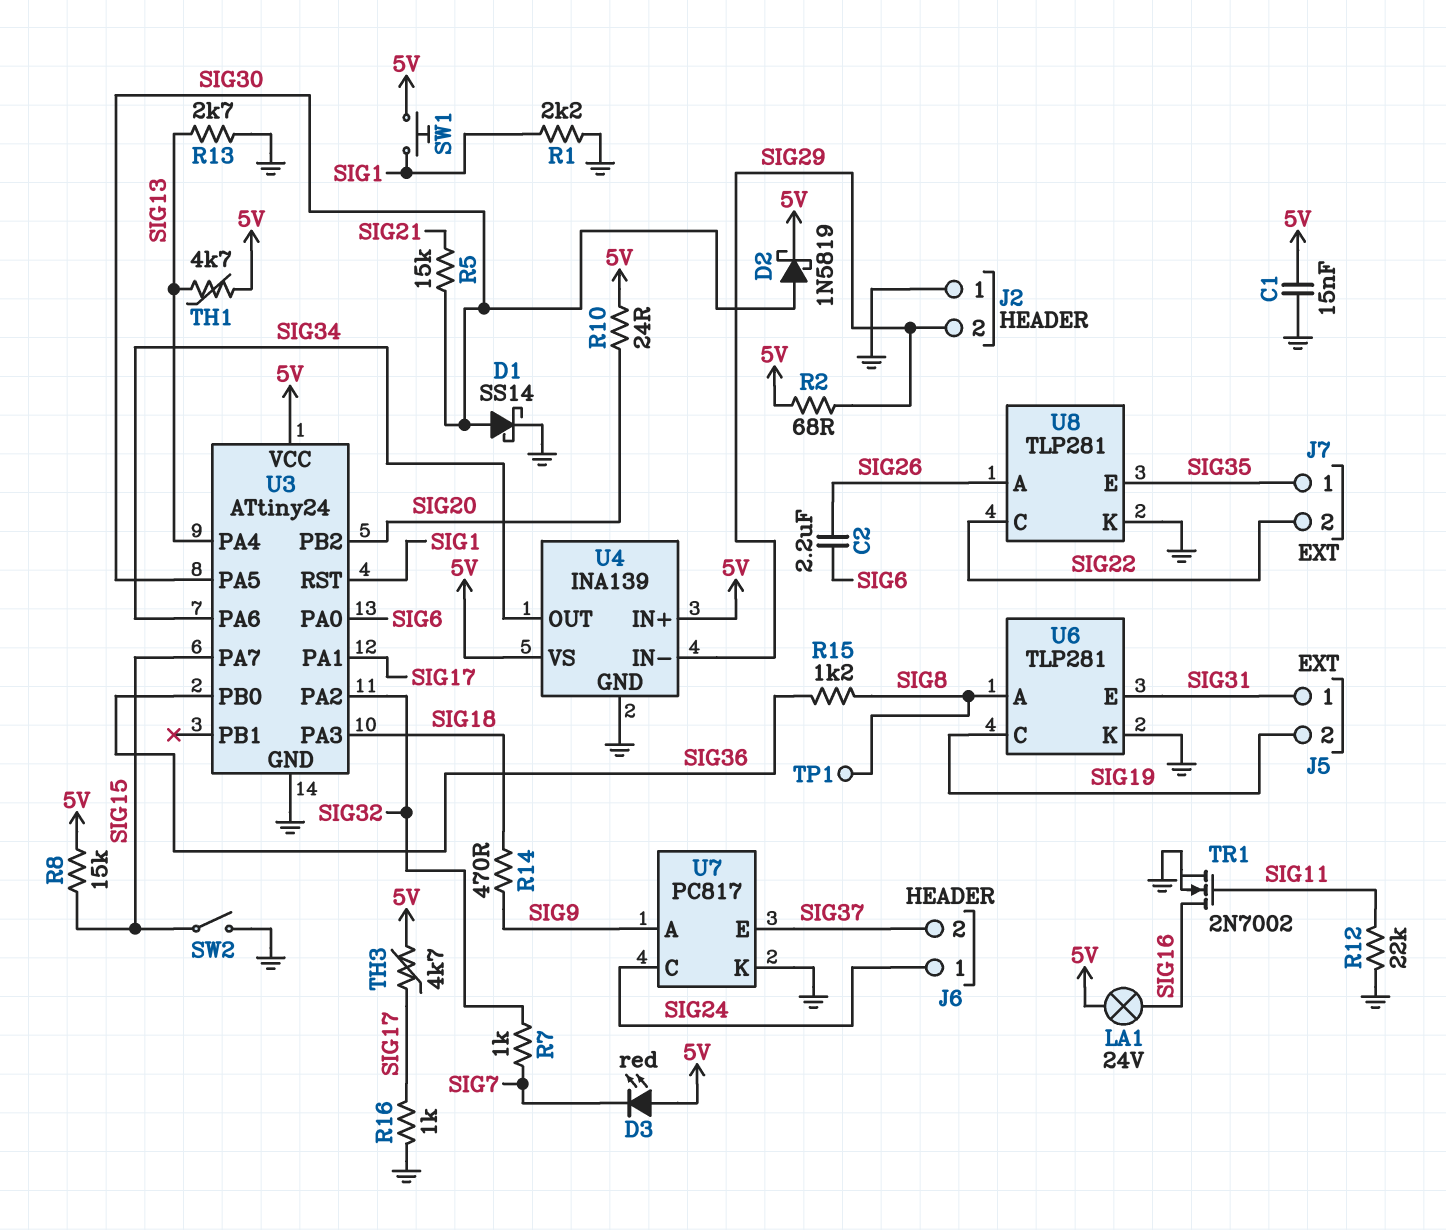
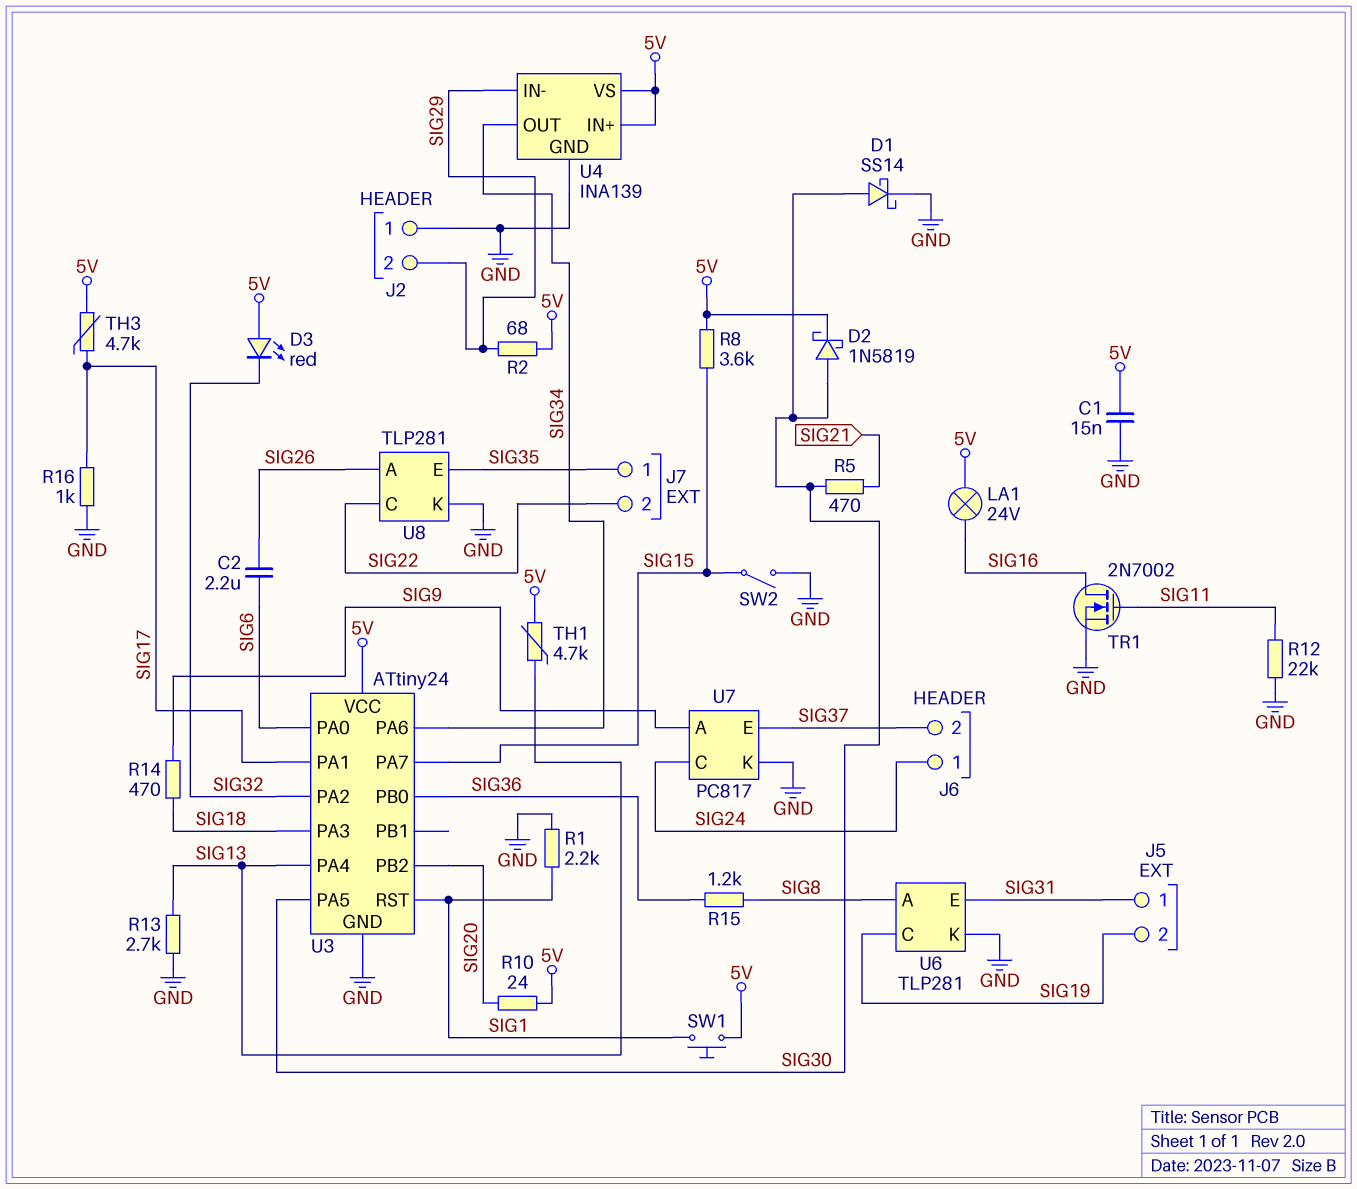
D3: LED red (A 5V, K SIG7) -> LED red (A 5V, K SIG32)
R5: 15k (SIG21, SIG30) -> 470 (SIG21, SIG30)
R7: 1k (SIG7, SIG32) -> none
R8: 15k (5V, SIG15) -> 3.6k (5V, SIG15)
TP1: test point (SIG8) -> none

